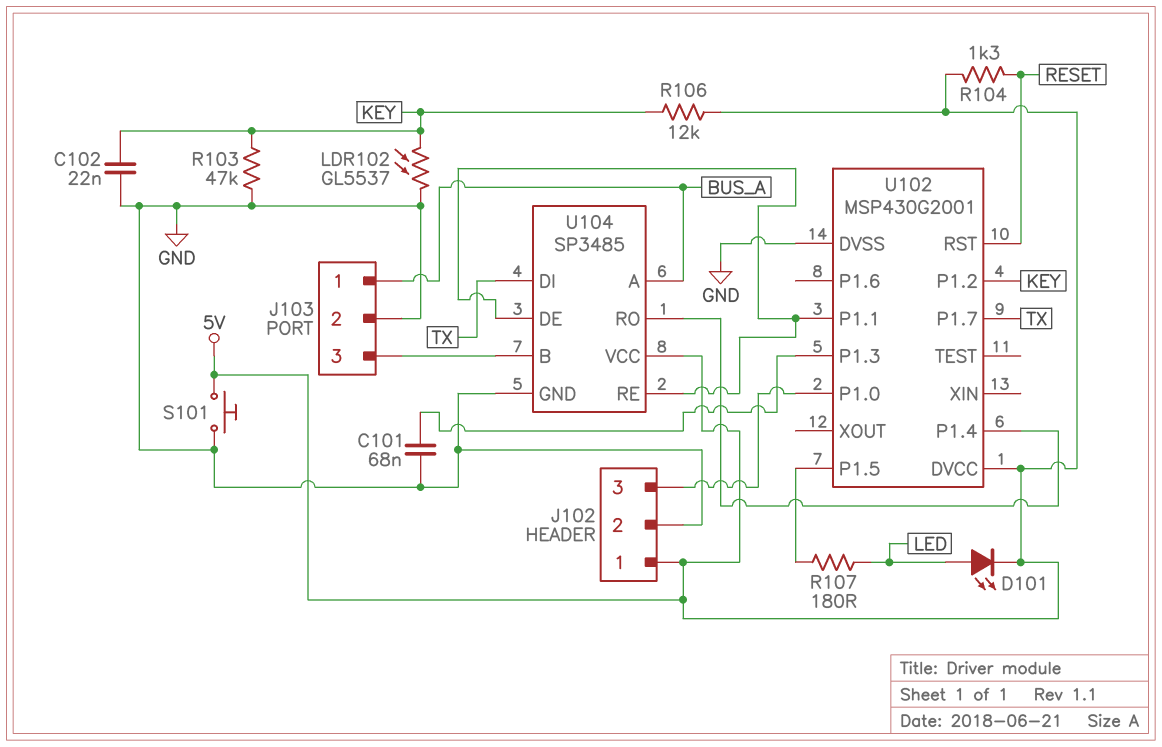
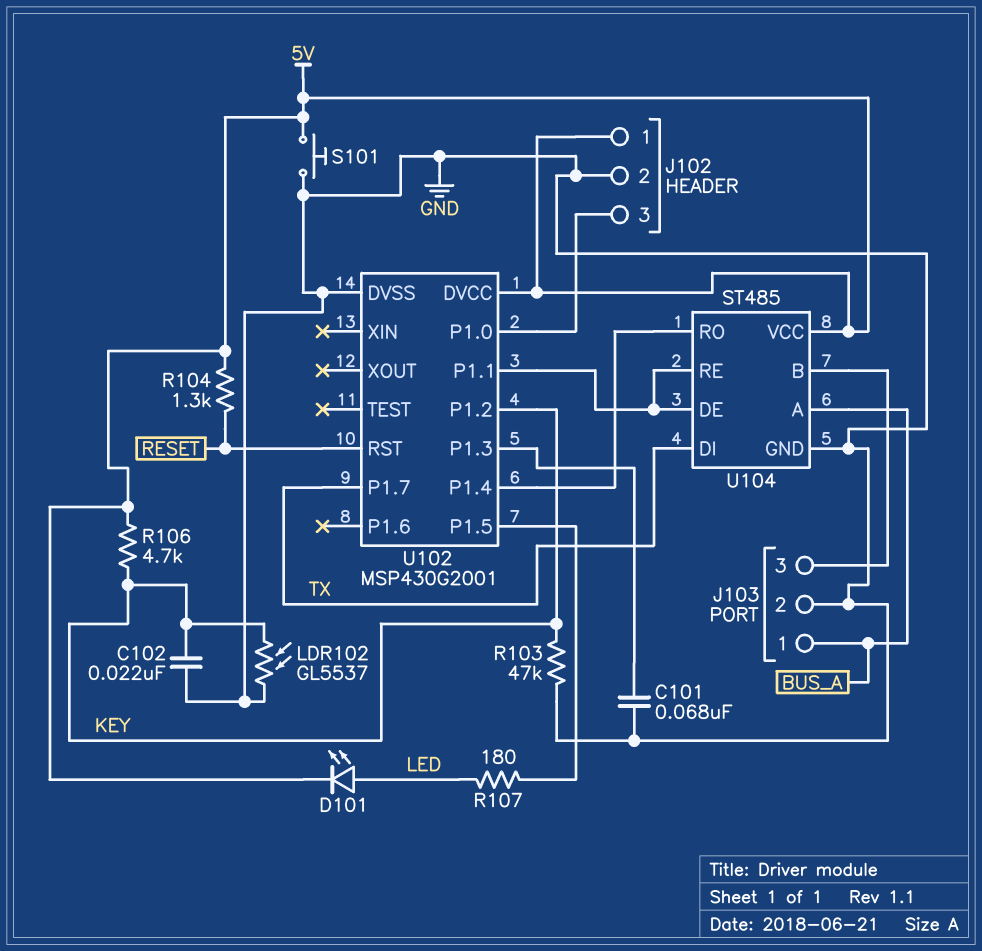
R106: 12k (5V, KEY) -> 4.7k (5V, KEY)
U104: SP3485 -> ST485

